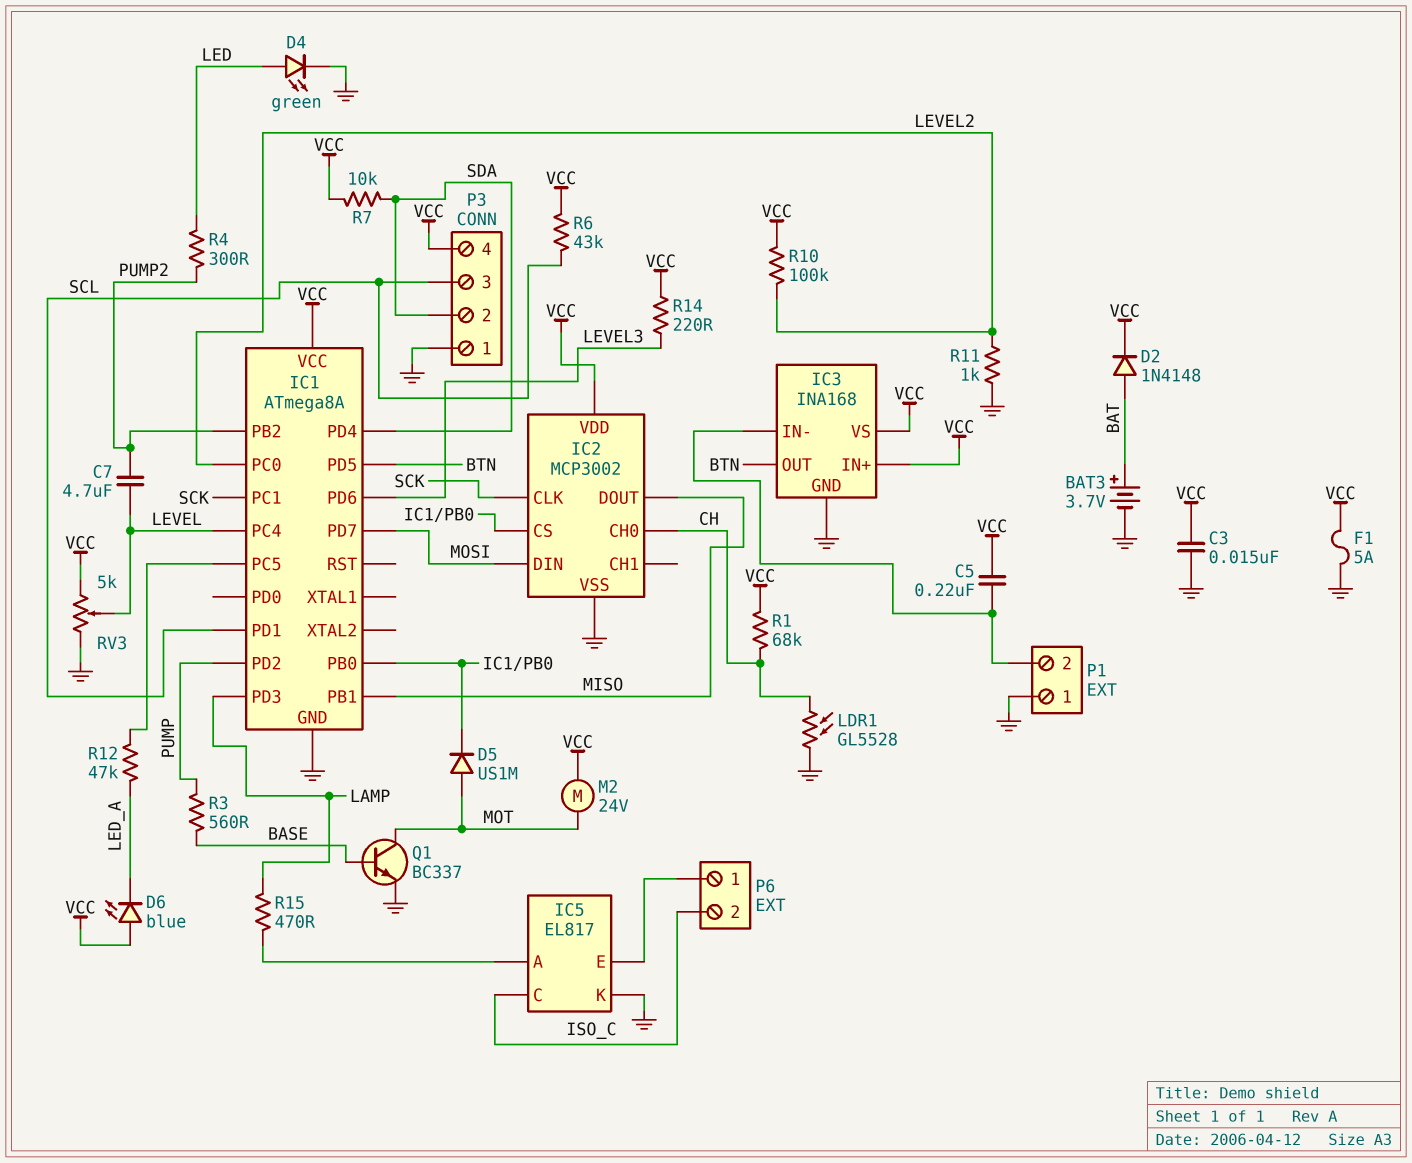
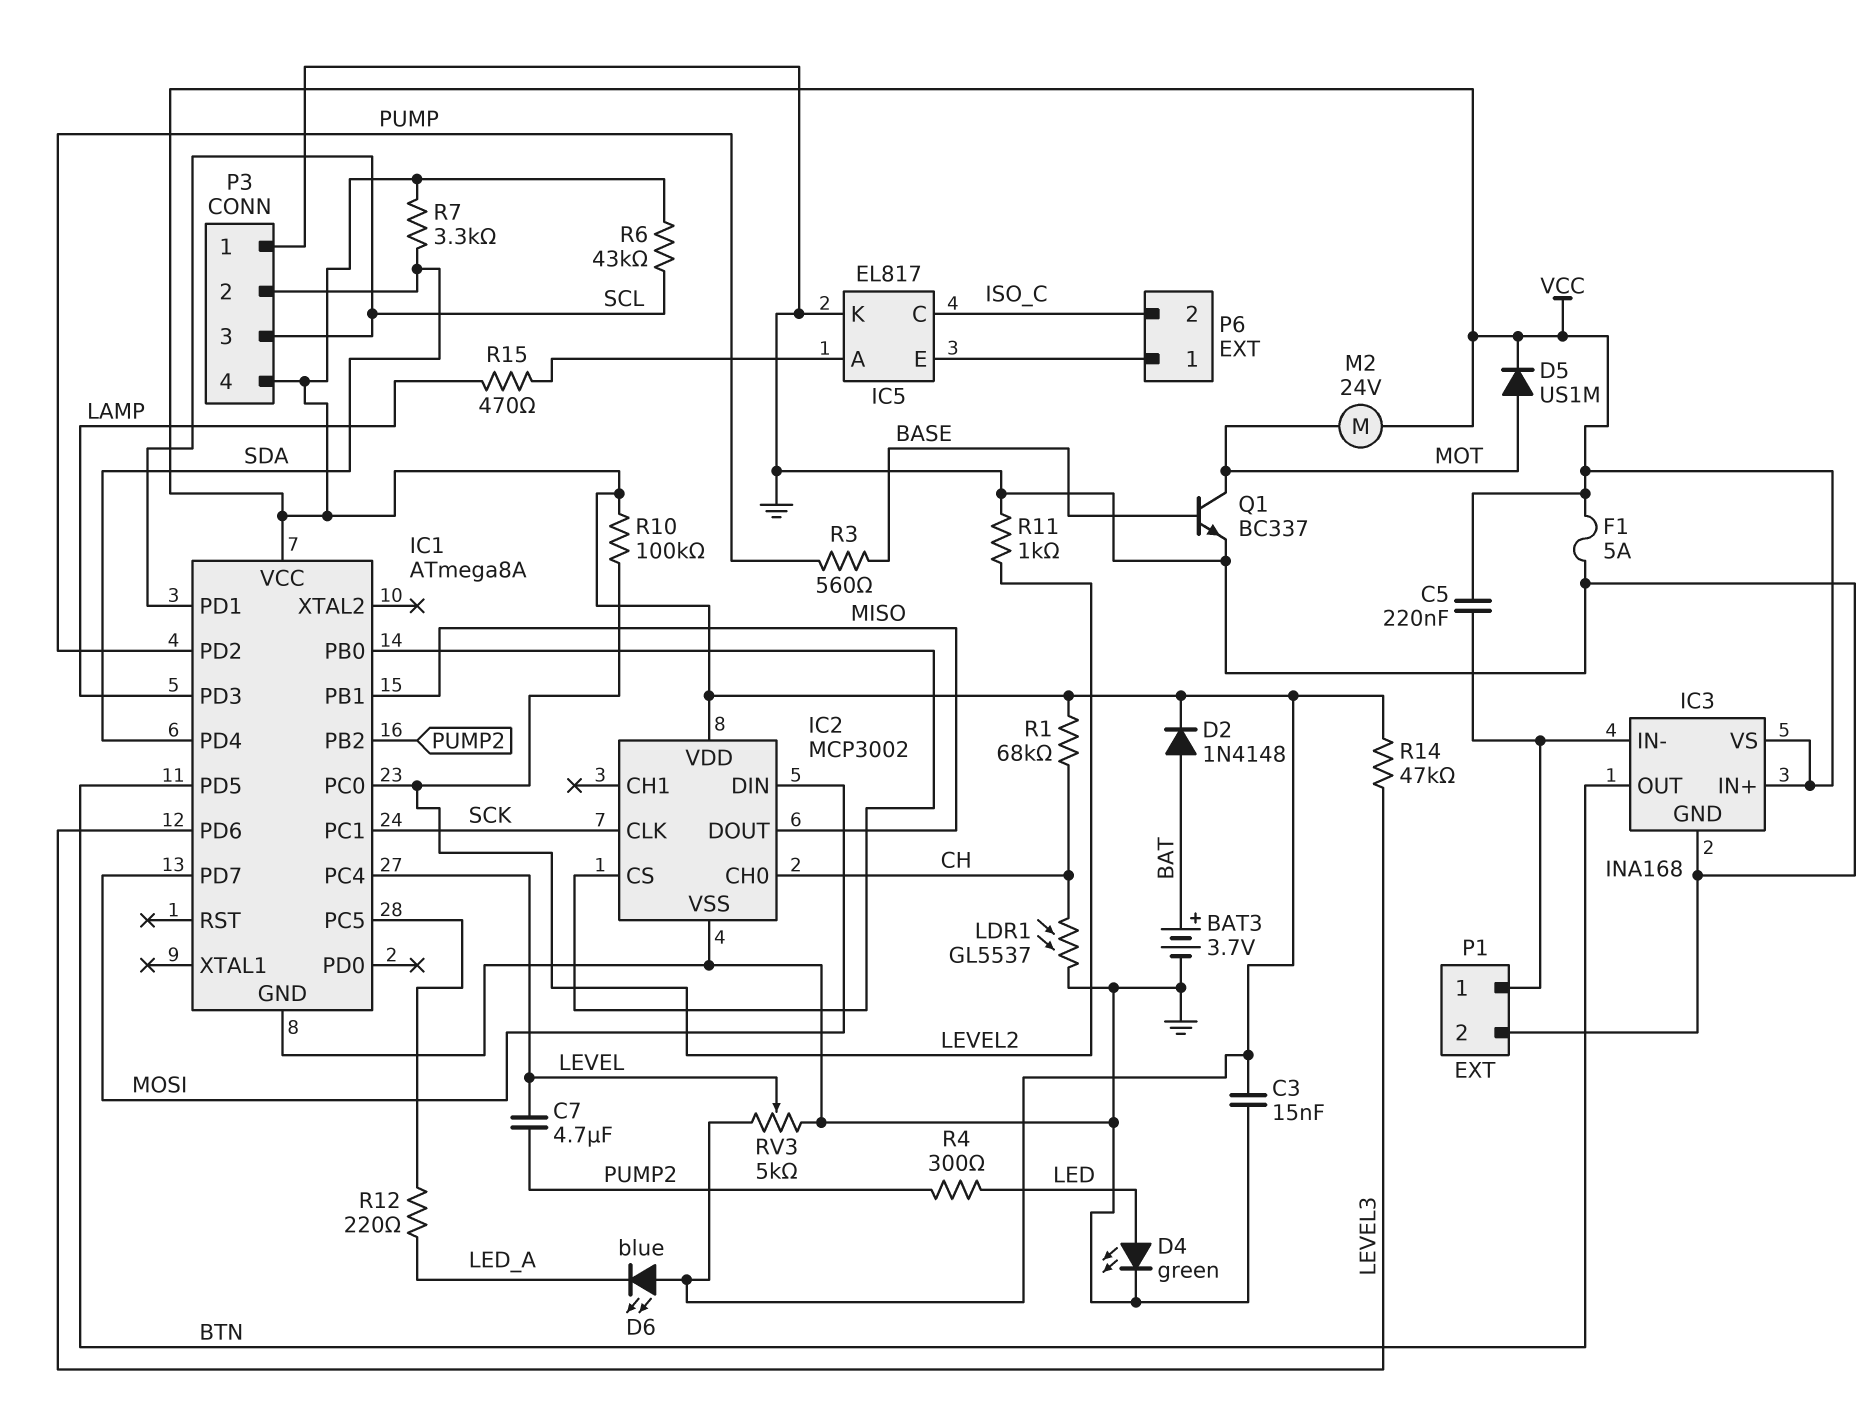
D5: diode US1M (A MOT, K IC1/PB0) -> diode US1M (A MOT, K VCC)
LDR1: GL5528 (CH, GND) -> GL5537 (CH, GND)
P1 pin 1: GND -> IC3/IN-
P1 pin 2: IC3/IN- -> GND
R7: 10k (SDA, VCC) -> 3.3k (SDA, VCC)
R12: 47k (IC1/PC5, LED_A) -> 220 (IC1/PC5, LED_A)
R14: 220 (LEVEL3, VCC) -> 47k (LEVEL3, VCC)

